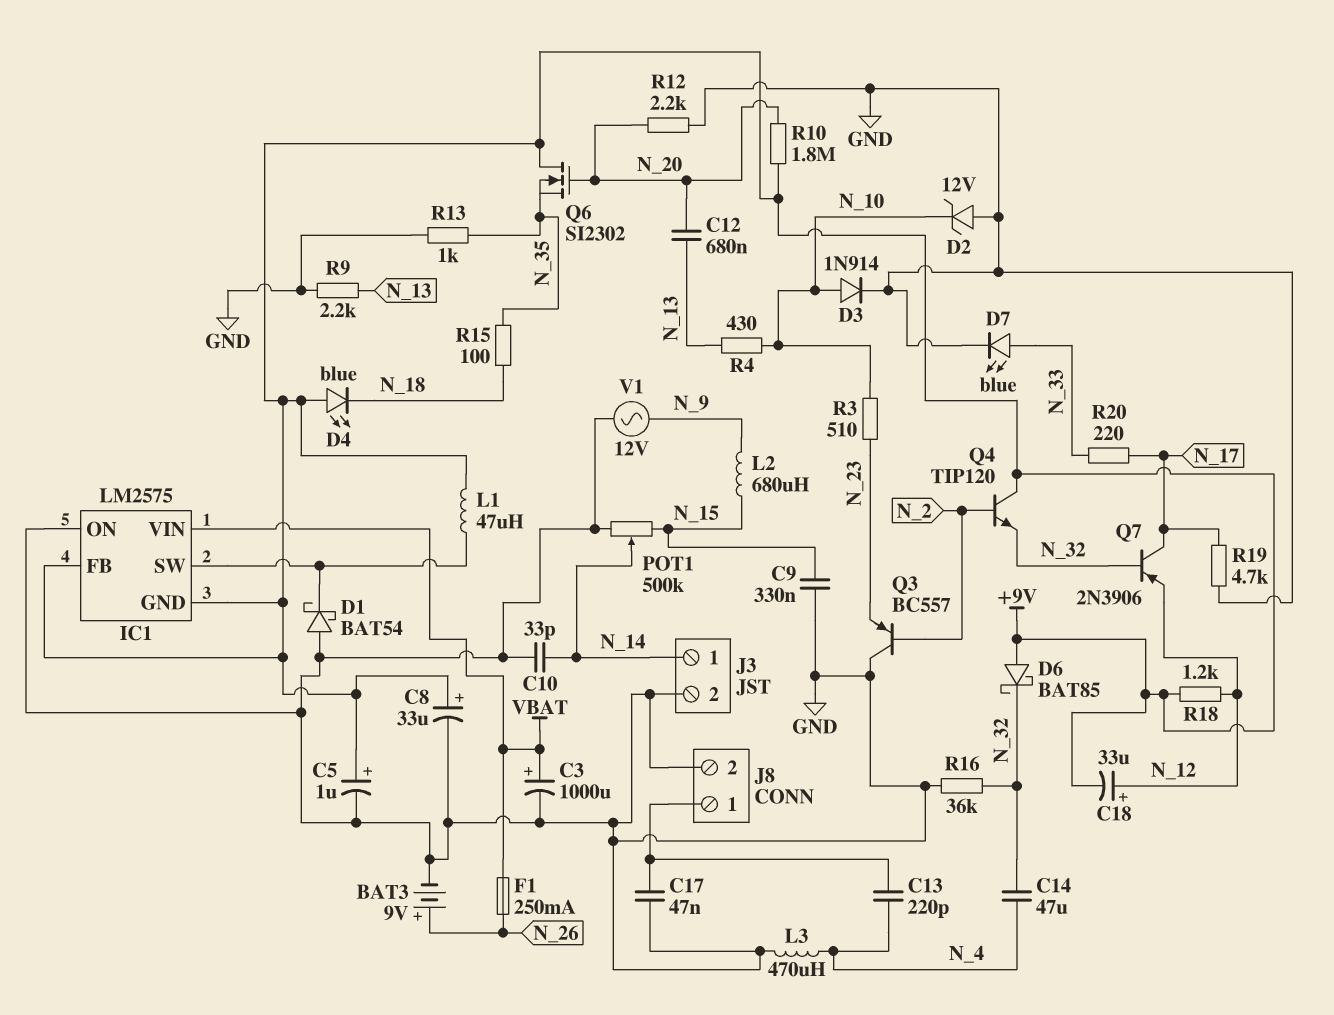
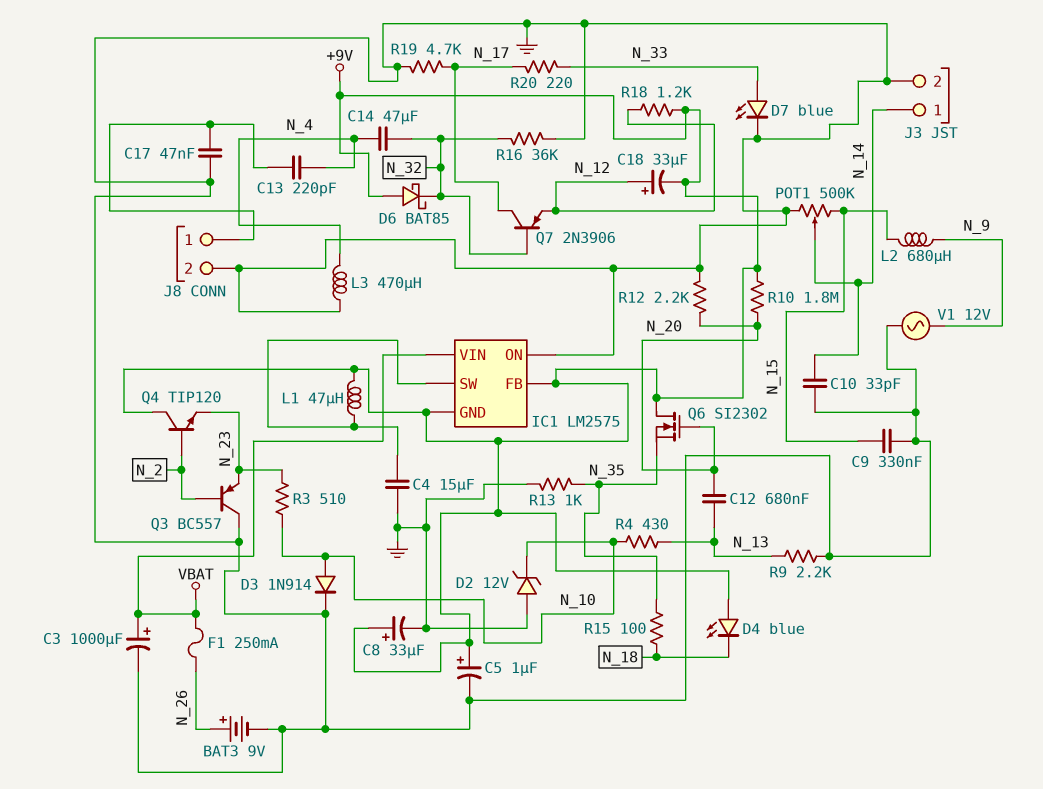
C4: none -> 15uF (GND, IC1/SW)
D1: schottky BAT54 (A GND, K IC1/SW) -> none
Q4: NPN TIP120 (B N_2, C +9V, E N_32) -> NPN TIP120 (B N_2, C +9V, E N_23)

